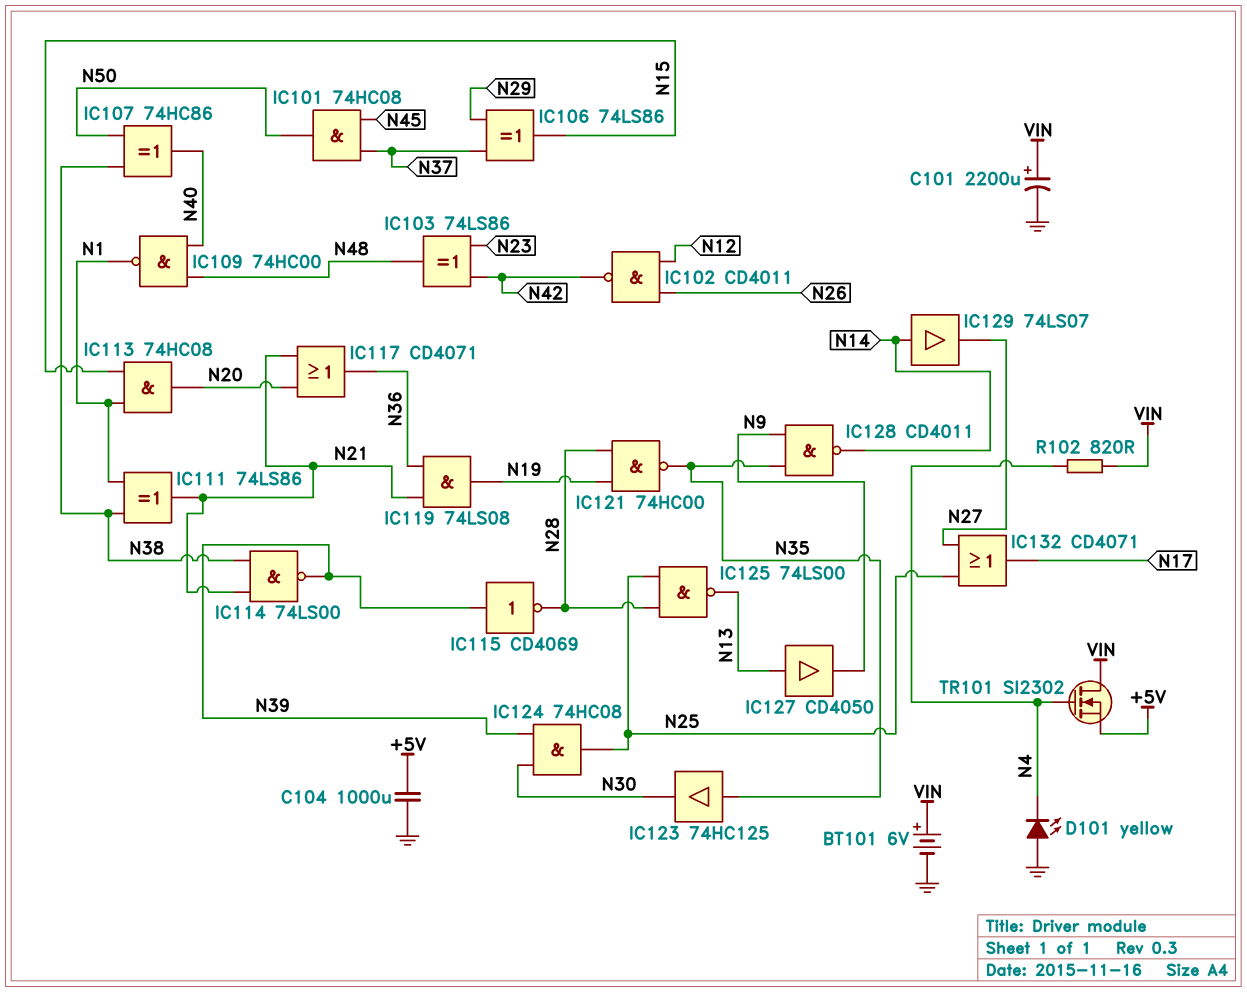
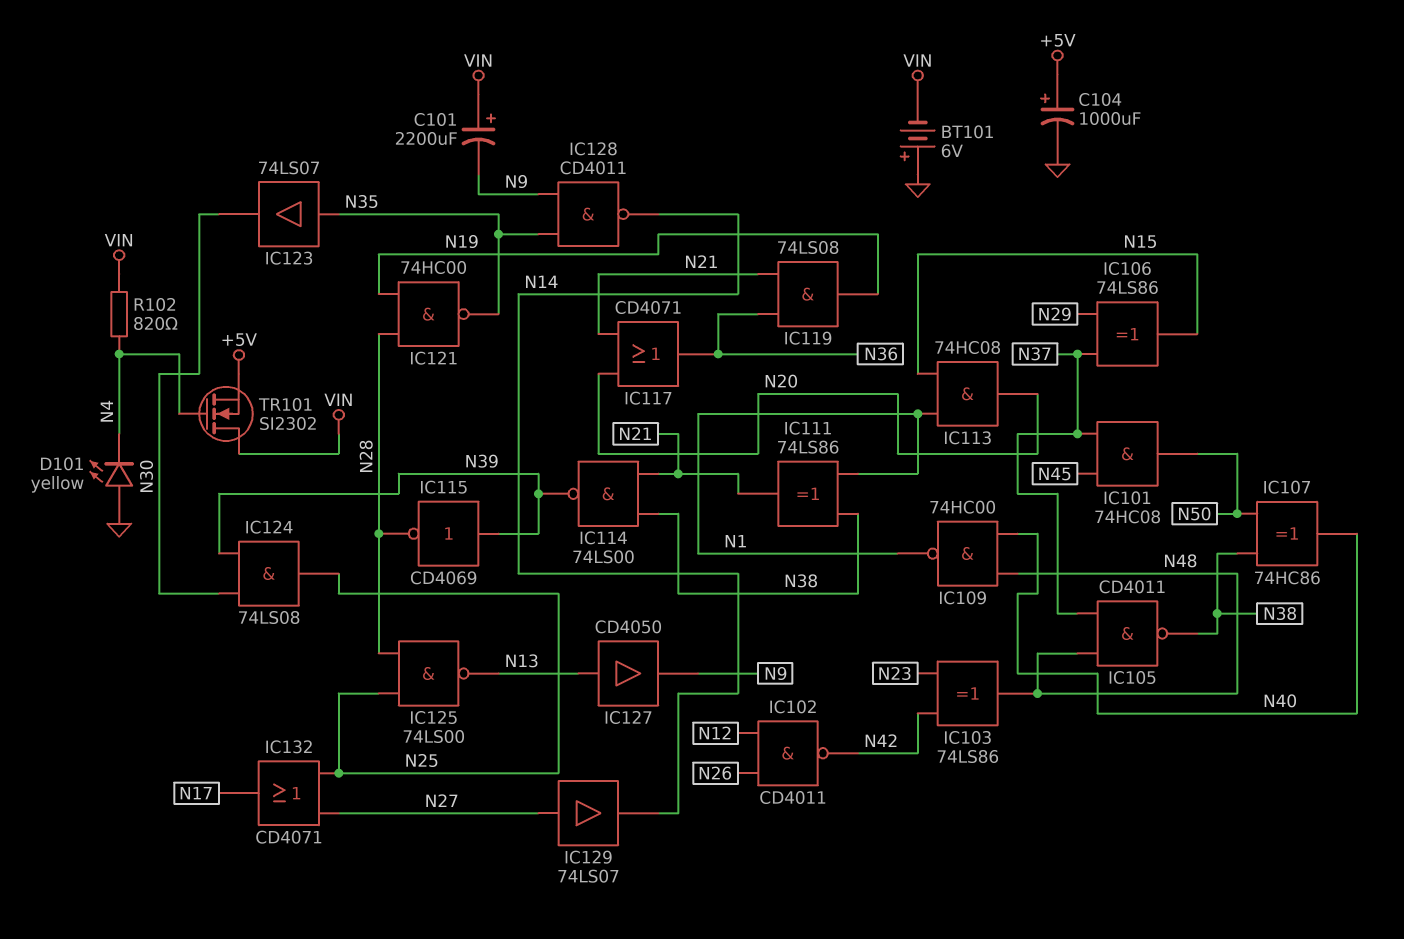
BT101: 6V (plus VIN, minus GND) -> 6V (plus GND, minus VIN)
C101: 2200uF (plus VIN, minus GND) -> 2200uF (plus VIN, minus N9)
C104: 1000uF (+5V, GND) -> 1000uF (plus +5V, minus GND)
IC105: none -> NAND CD4011 (in N37, in N48, out N38)
IC123: buffer 74HC125 (in N35, out N30) -> buffer 74LS07 (in N35, out N30)
IC124: AND 74HC08 (in N30, in N39, out N25) -> AND 74LS08 (in N30, in N39, out N25)
IC129: buffer 74LS07 (in N14, out N27) -> buffer 74LS07 (in N27, out N14)

